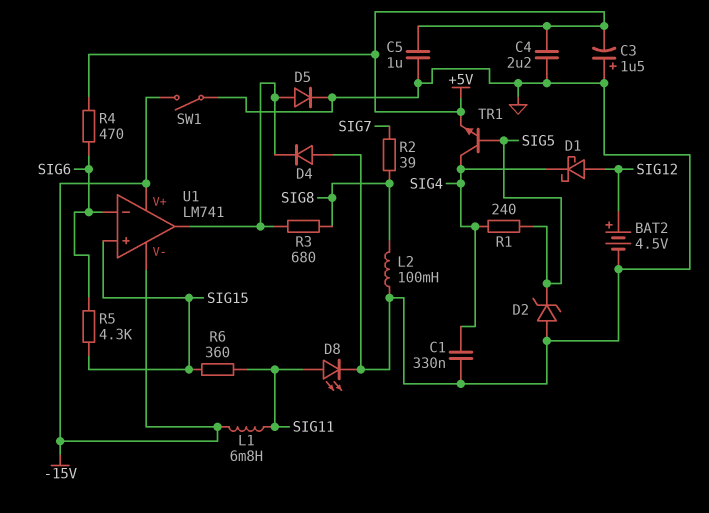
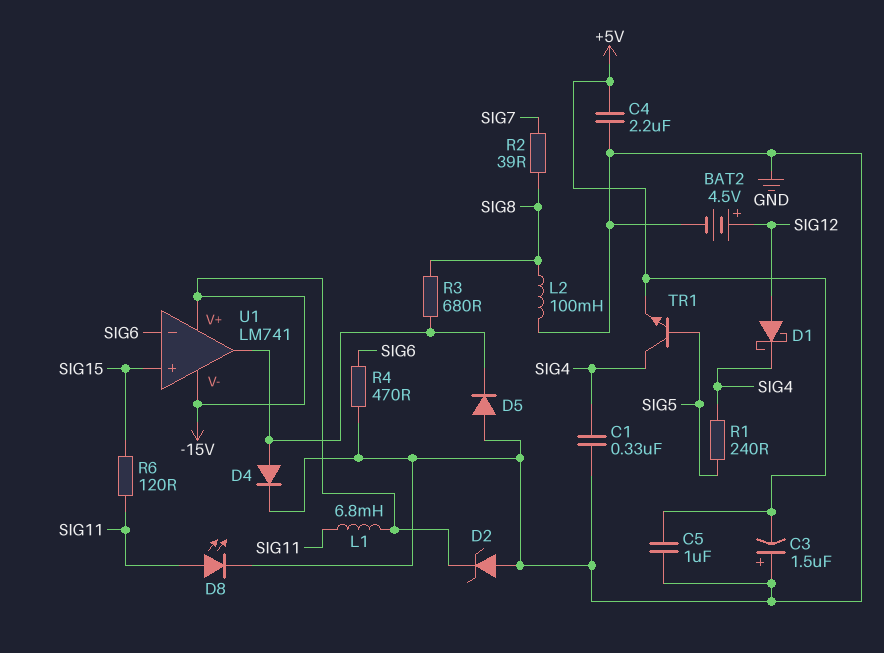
D2: zener (A GND, K SIG5) -> zener (A GND, K -15V)
D4: diode (A GND, K U1/out) -> diode (A U1/out, K GND)
D5: diode (A U1/out, K GND) -> diode (A GND, K U1/out)
R4: 470 (+5V, SIG6) -> 470 (GND, SIG6)
R5: 4.3k (SIG6, SIG15) -> none
R6: 360 (SIG11, SIG15) -> 120 (SIG11, SIG15)
SW1: switch (-15V, GND) -> none

